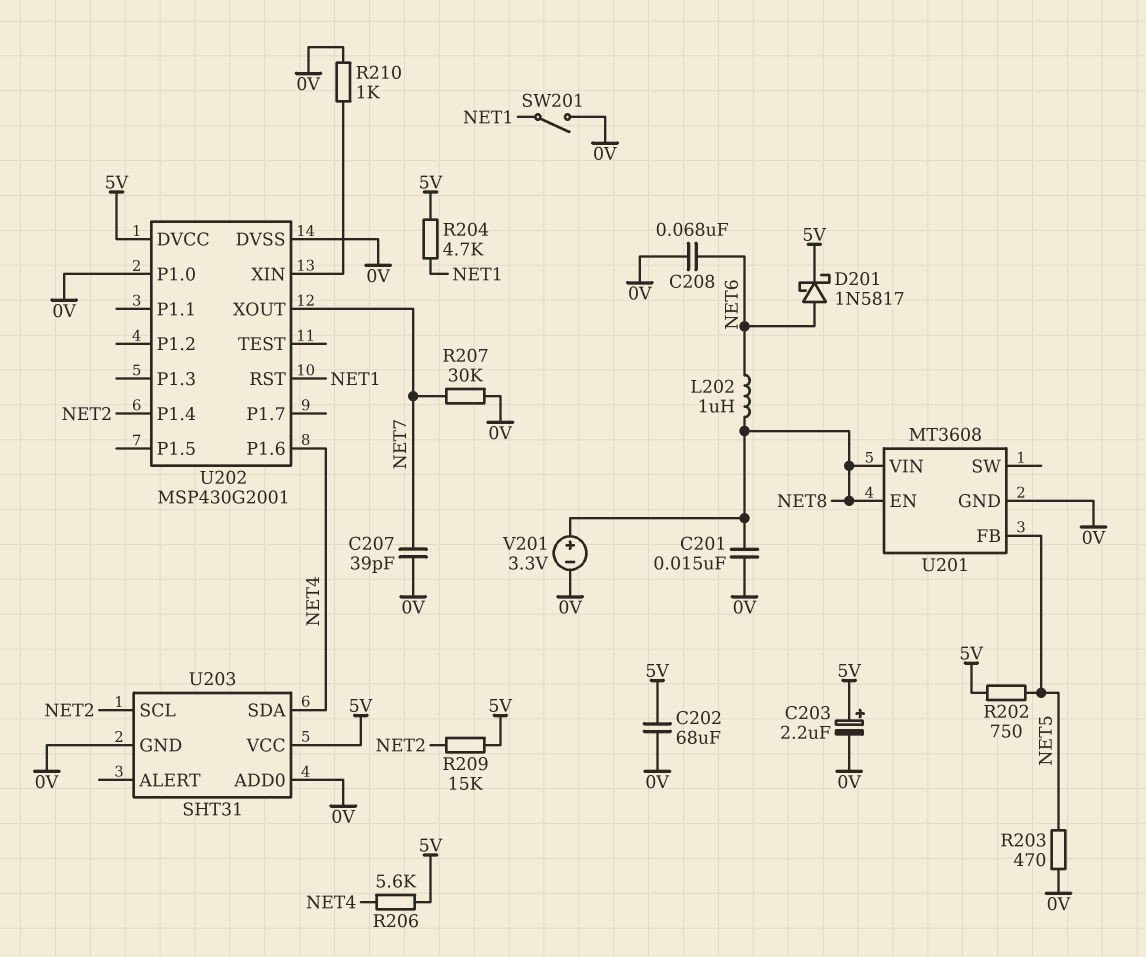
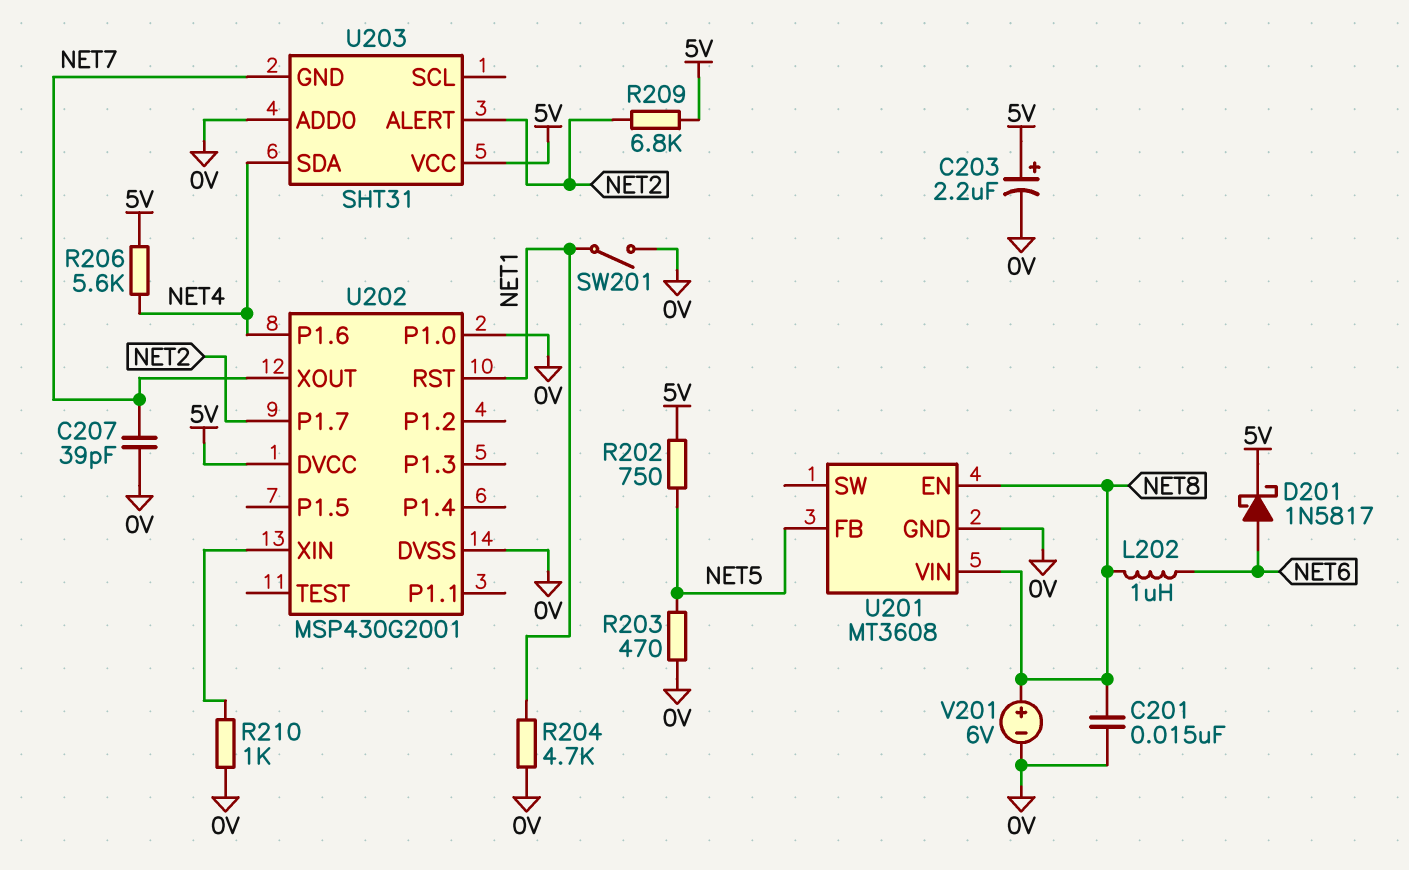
C202: 68uF (0V, 5V) -> none
C208: 68nF (0V, NET6) -> none
R204: 4.7k (5V, NET1) -> 4.7k (0V, NET1)
R207: 30k (0V, NET7) -> none
R209: 15k (5V, NET2) -> 6.8k (5V, NET2)
U202 pin P1.4: NET2 -> none
U202 pin P1.7: none -> NET2
U203 pin ALERT: none -> NET2
U203 pin GND: 0V -> NET7
U203 pin SCL: NET2 -> none
V201: 3.3V (plus NET8, minus 0V) -> 6V (plus NET8, minus 0V)

